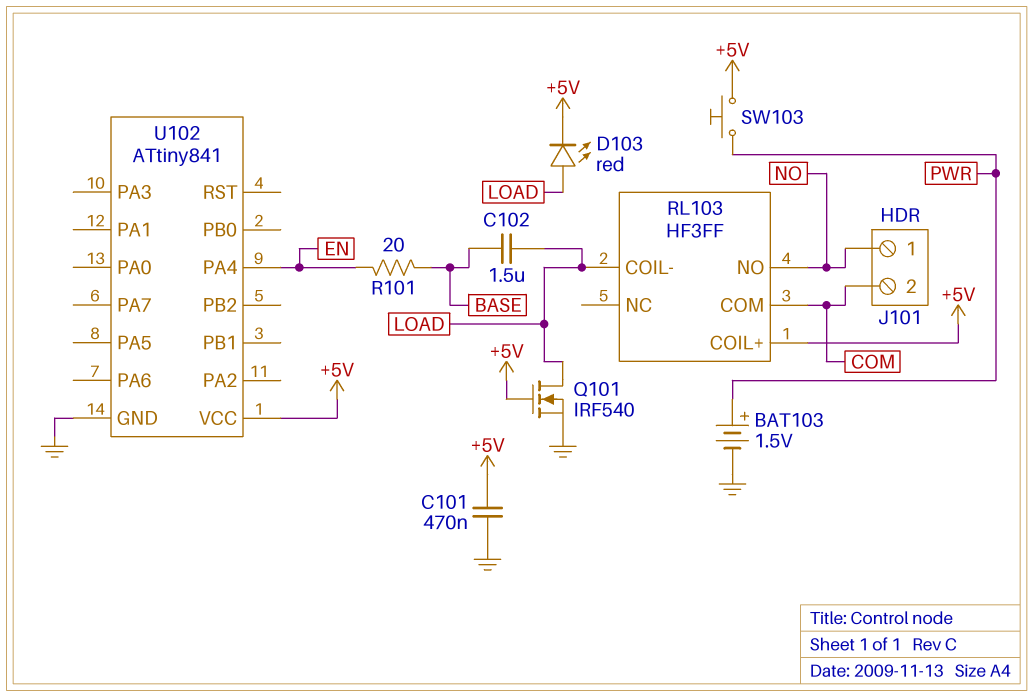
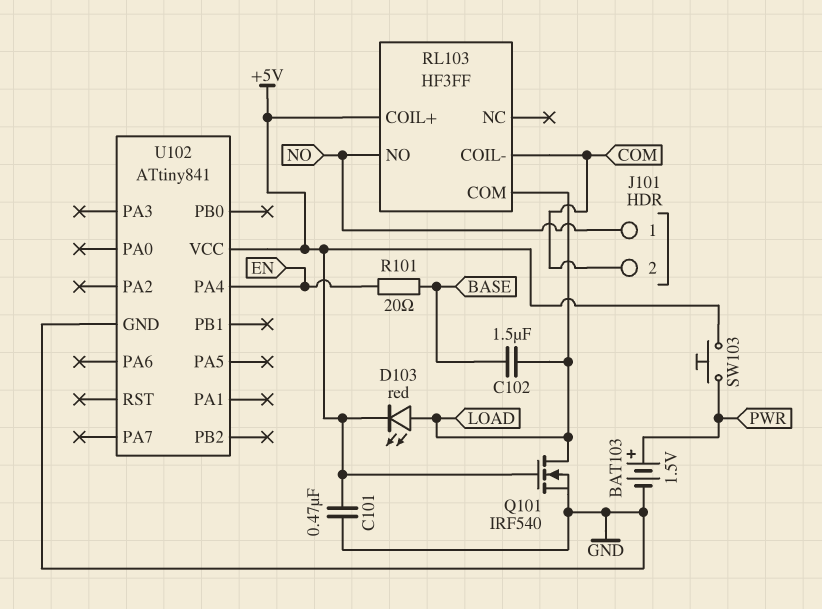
RL103 pin COIL-: LOAD -> COM
RL103 pin COM: COM -> LOAD

